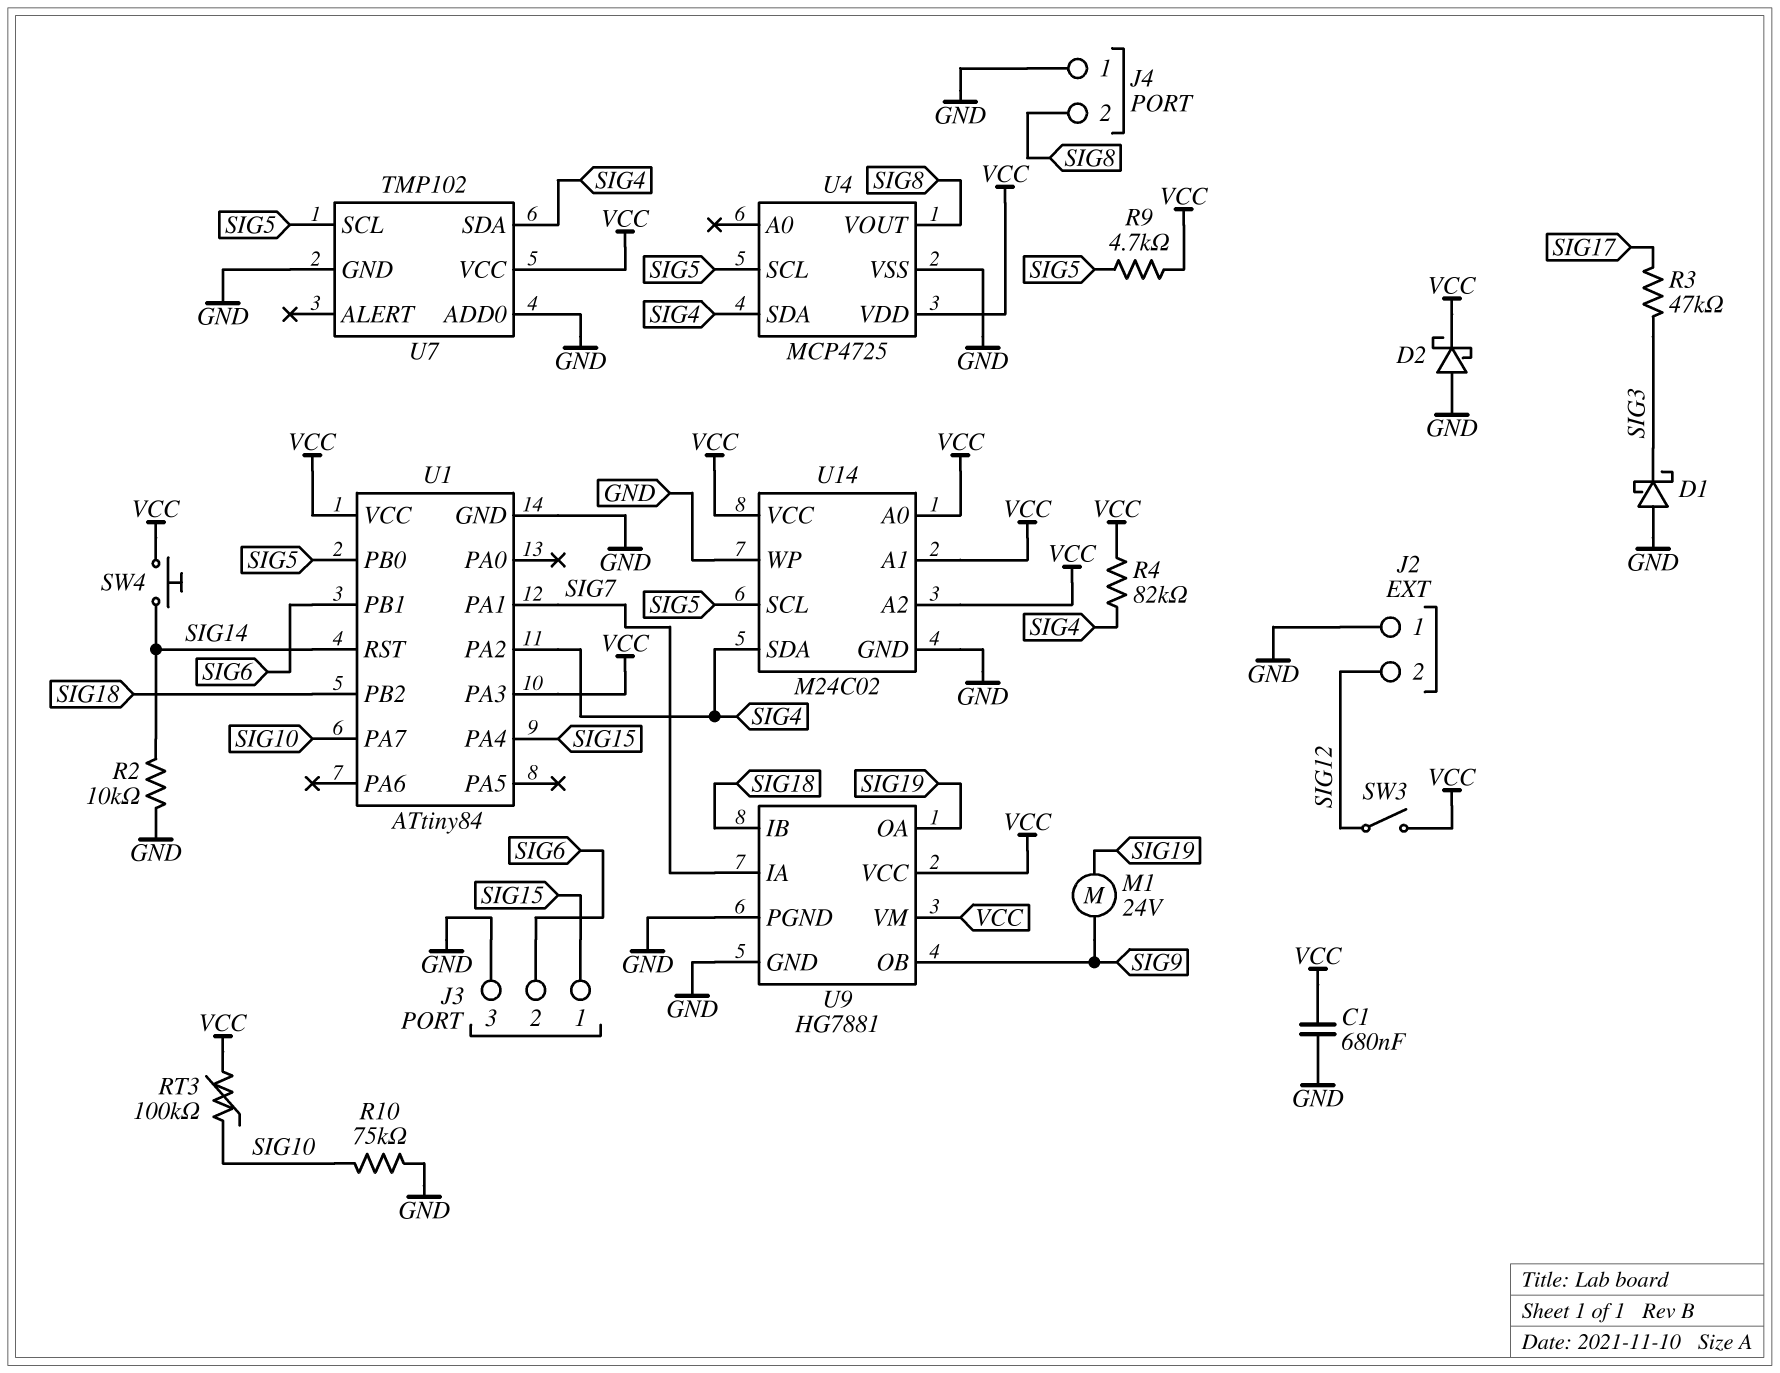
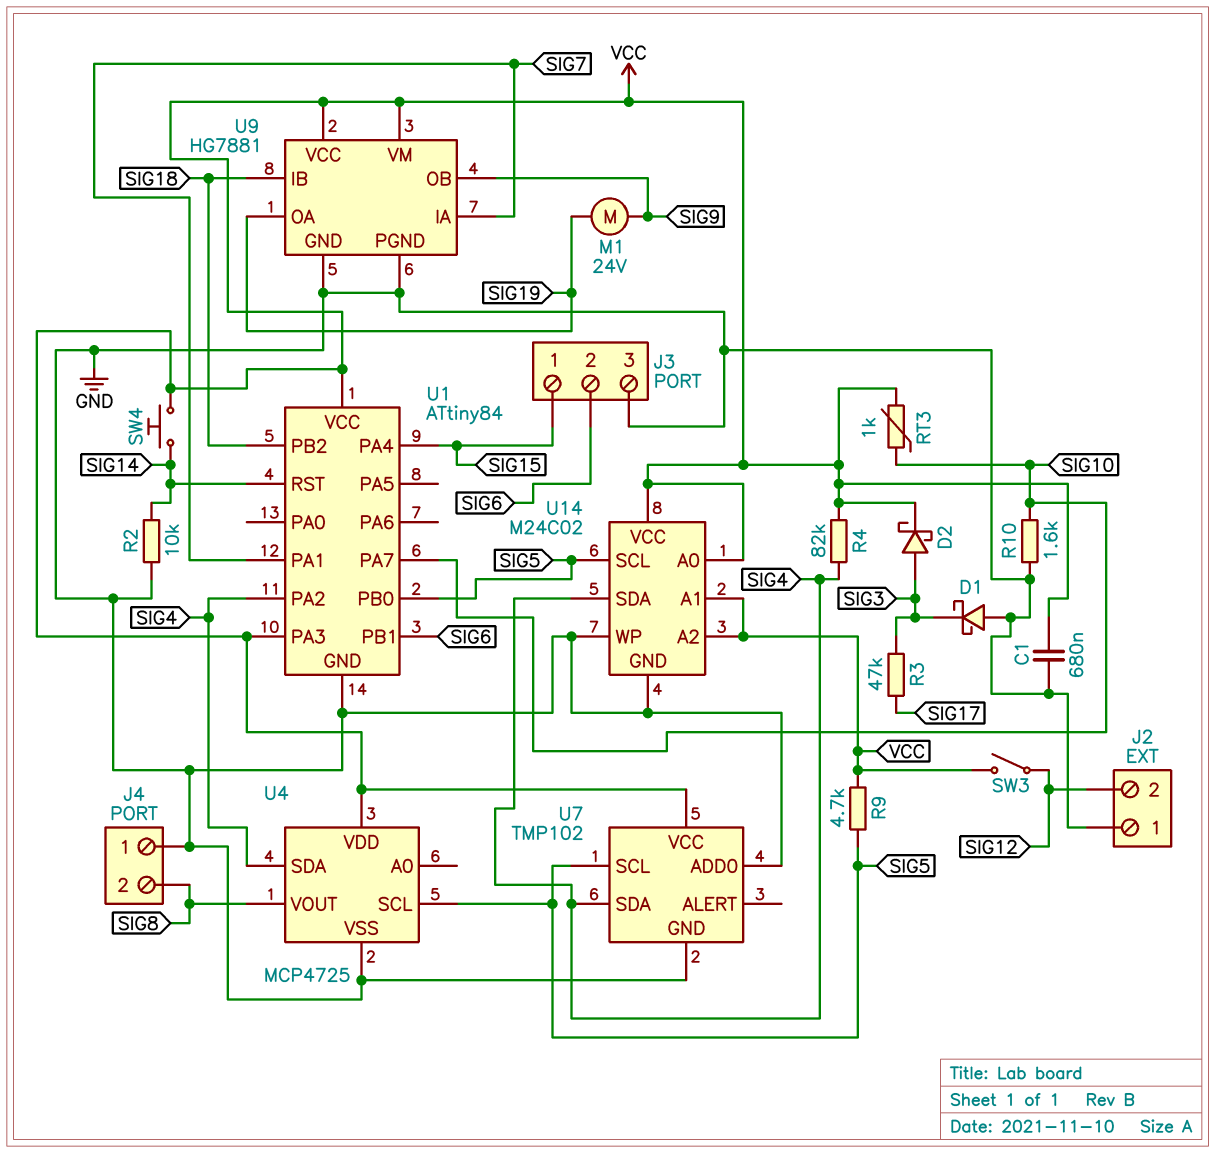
D2: schottky (A GND, K VCC) -> schottky (A SIG3, K VCC)
R10: 75k (GND, SIG10) -> 1.6k (GND, SIG10)
RT3: 100k (SIG10, VCC) -> 1k (SIG10, VCC)

